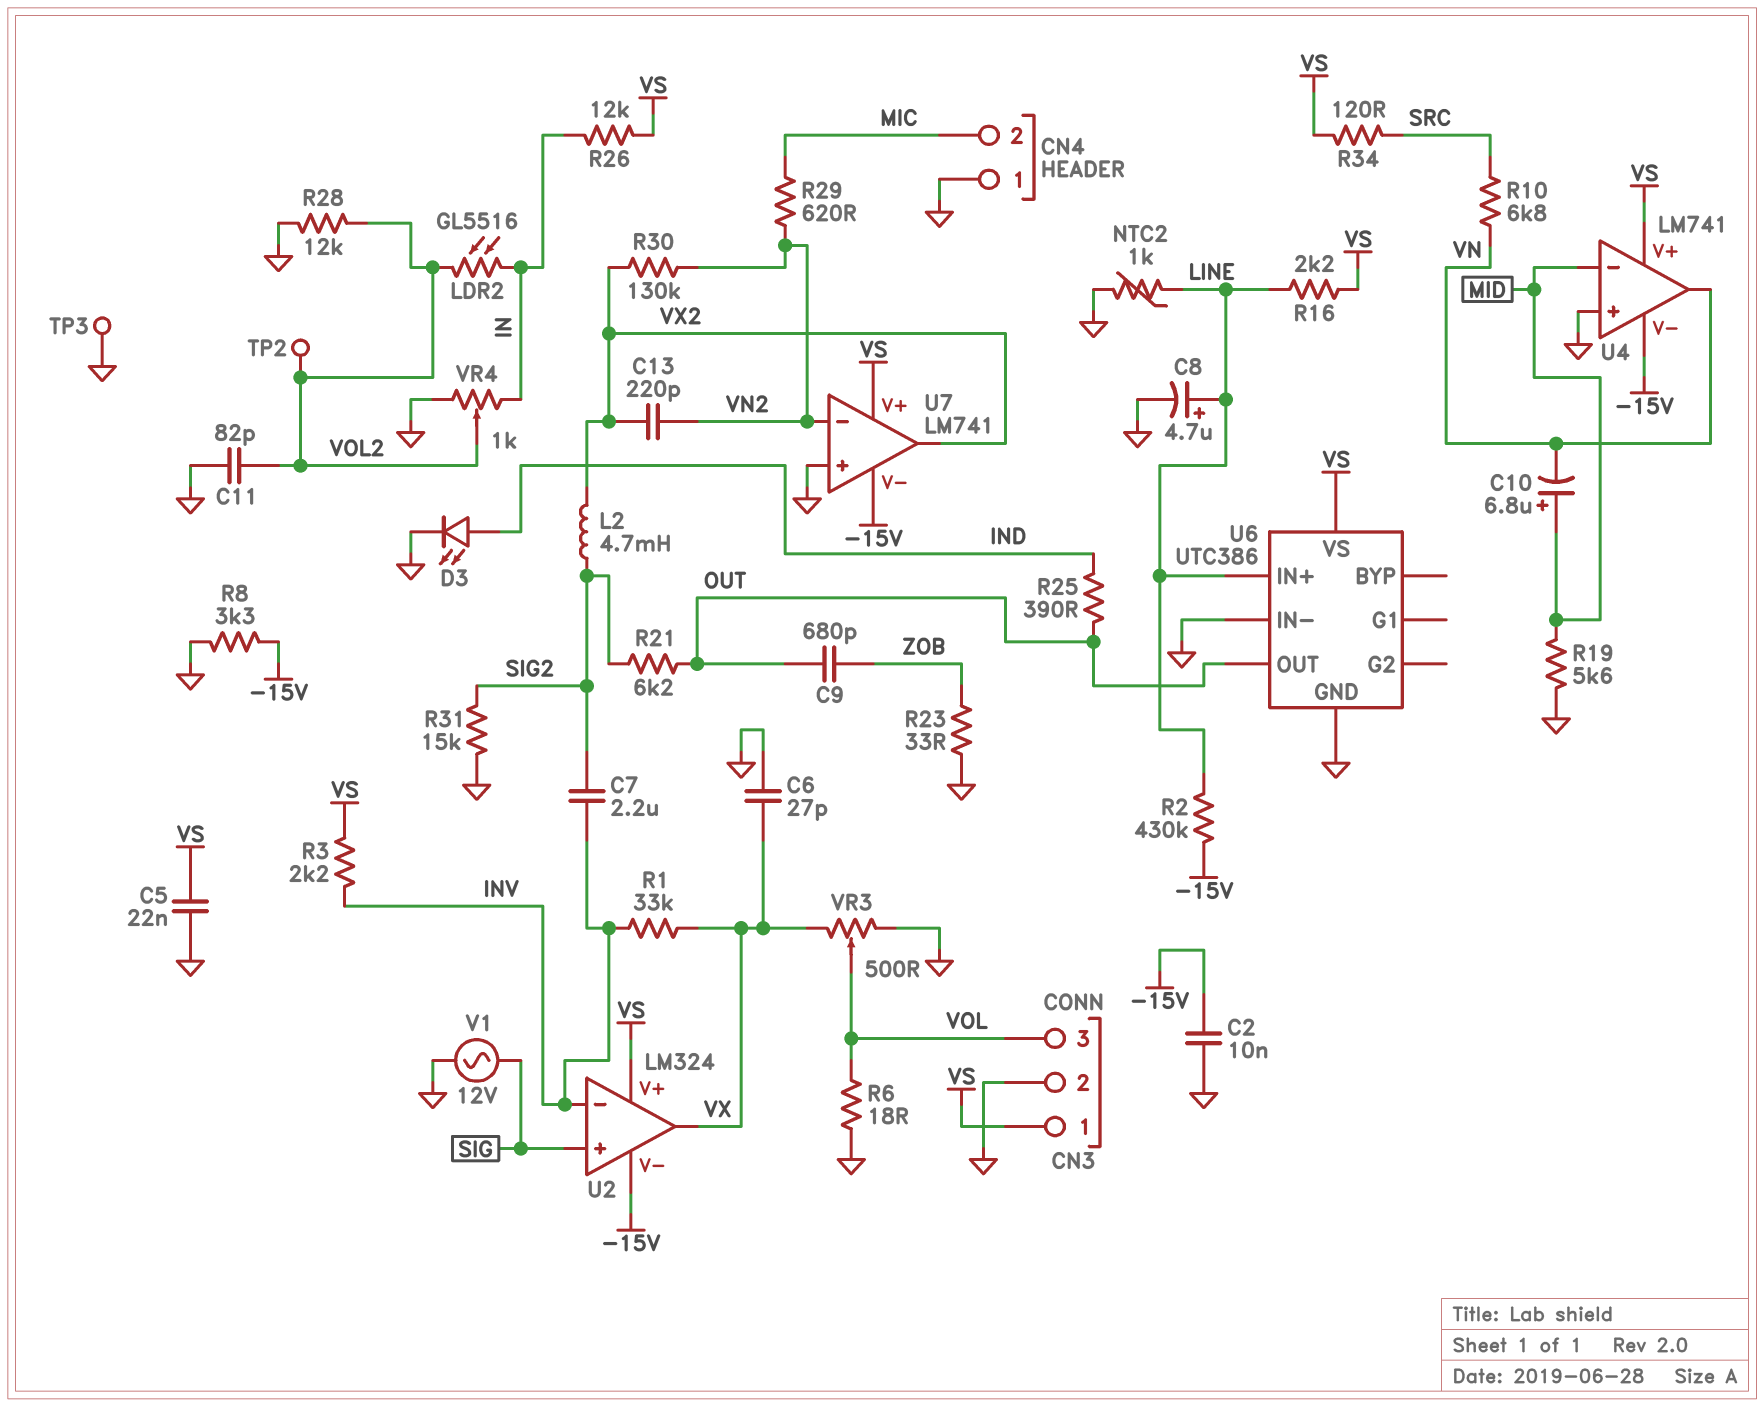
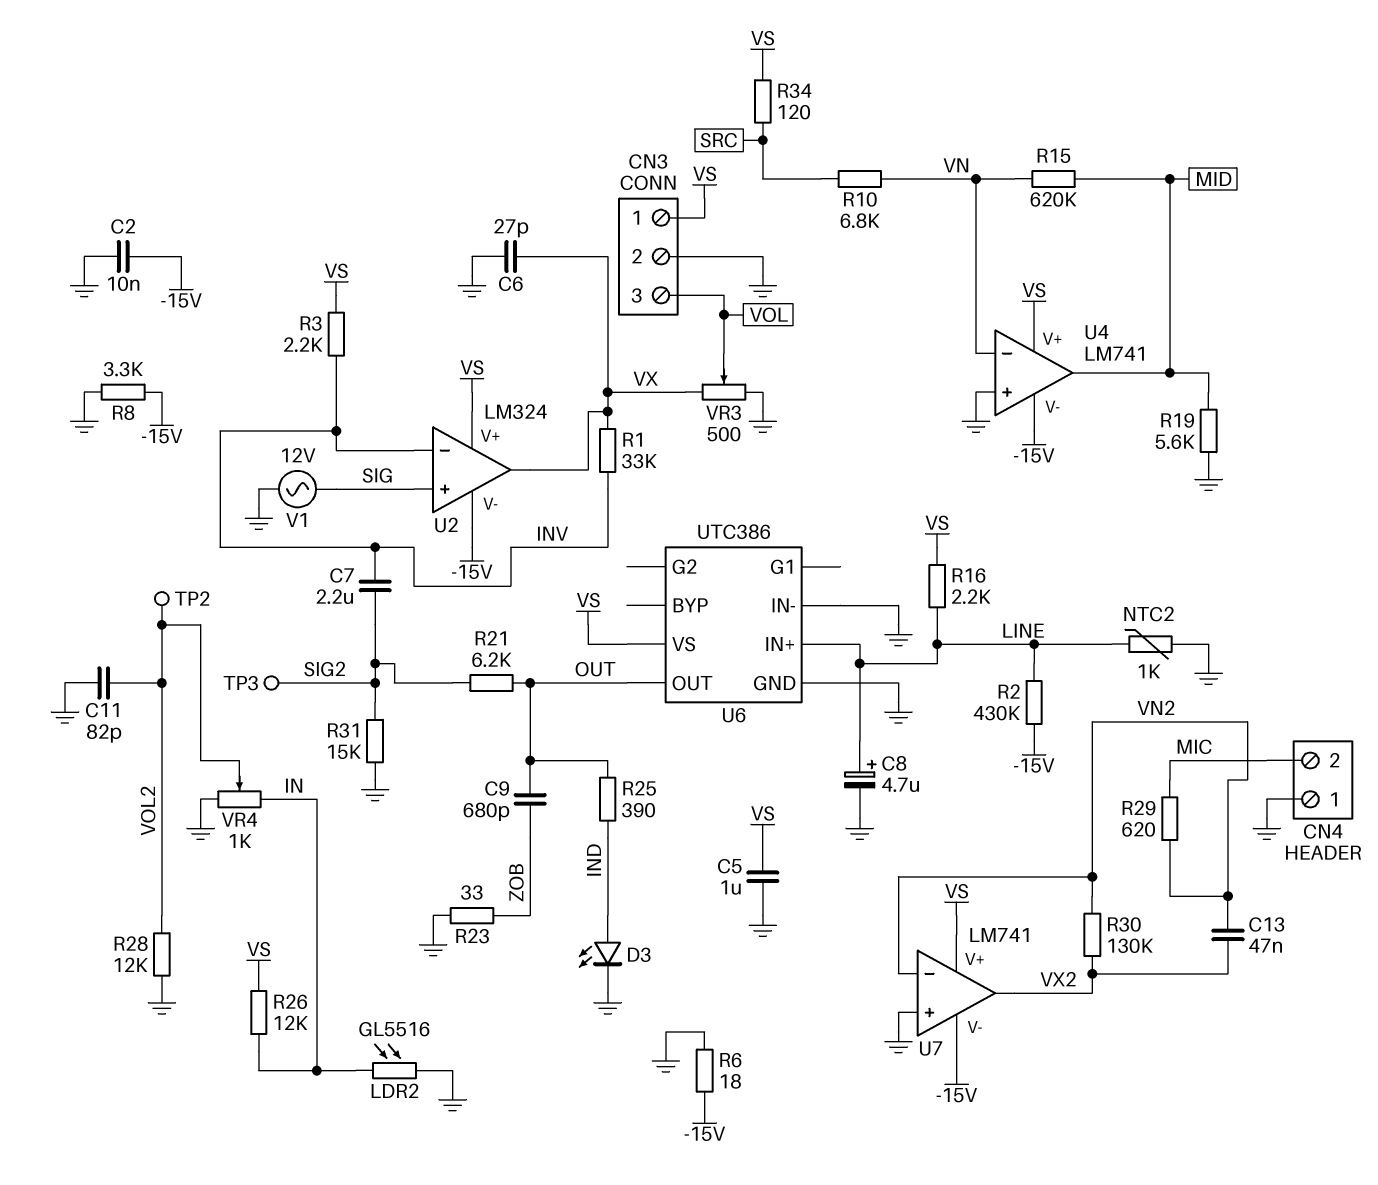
C5: 22nF (GND, VS) -> 1uF (GND, VS)
C10: 6.8uF (plus MID, minus VN) -> none
C13: 220pF (VN2, VX2) -> 47nF (VN2, VX2)
L2: 4.7mH (SIG2, VX2) -> none
LDR2: GL5516 (IN, VOL2) -> GL5516 (GND, IN)
R6: 18 (GND, VOL) -> 18 (-15V, GND)
R15: none -> 620k (MID, VN)
TP3: test point (GND) -> test point (SIG2)
U4 pin in-: MID -> VN
U4 pin out: VN -> MID

